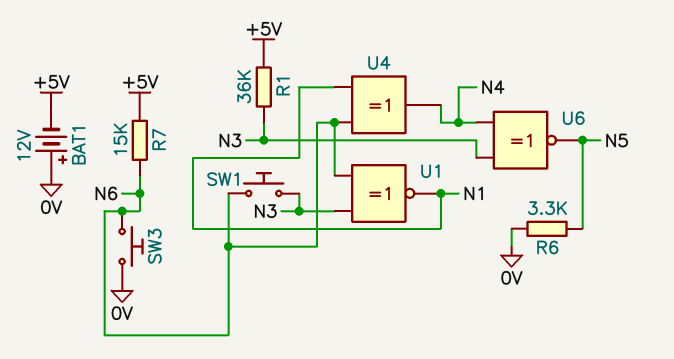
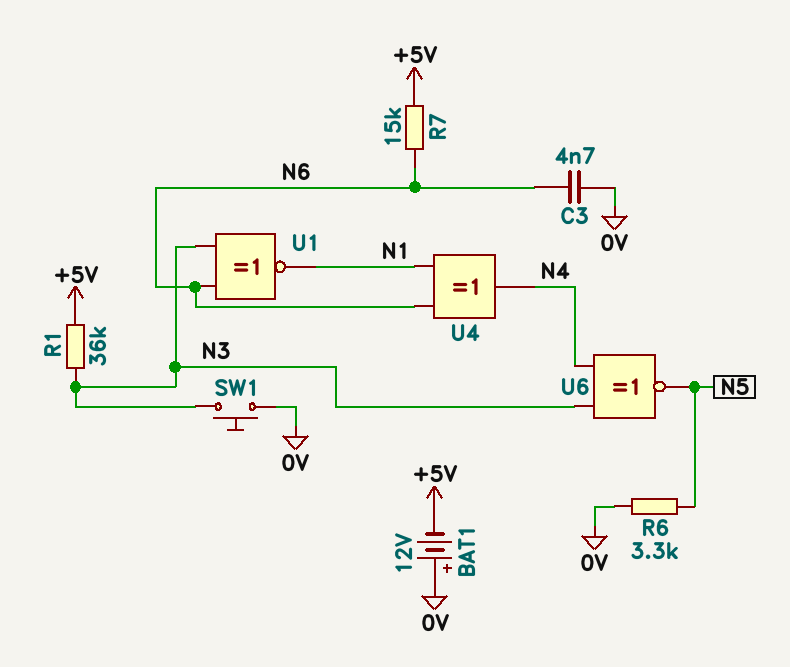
C3: none -> 4.7nF (0V, N6)
SW1: button (N3, N6) -> button (0V, N3)
SW3: button (0V, N6) -> none

